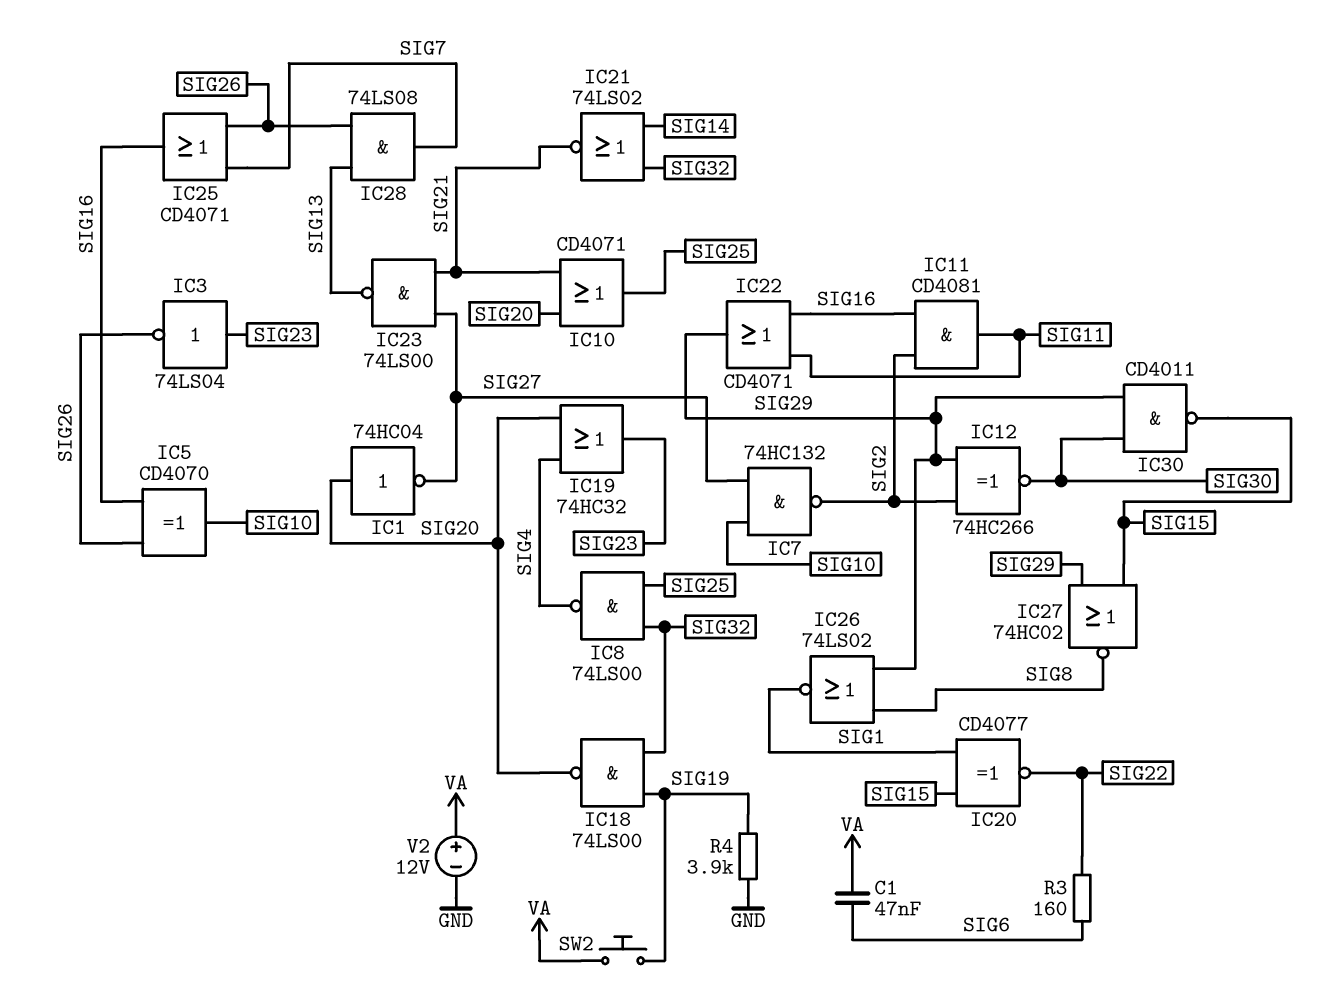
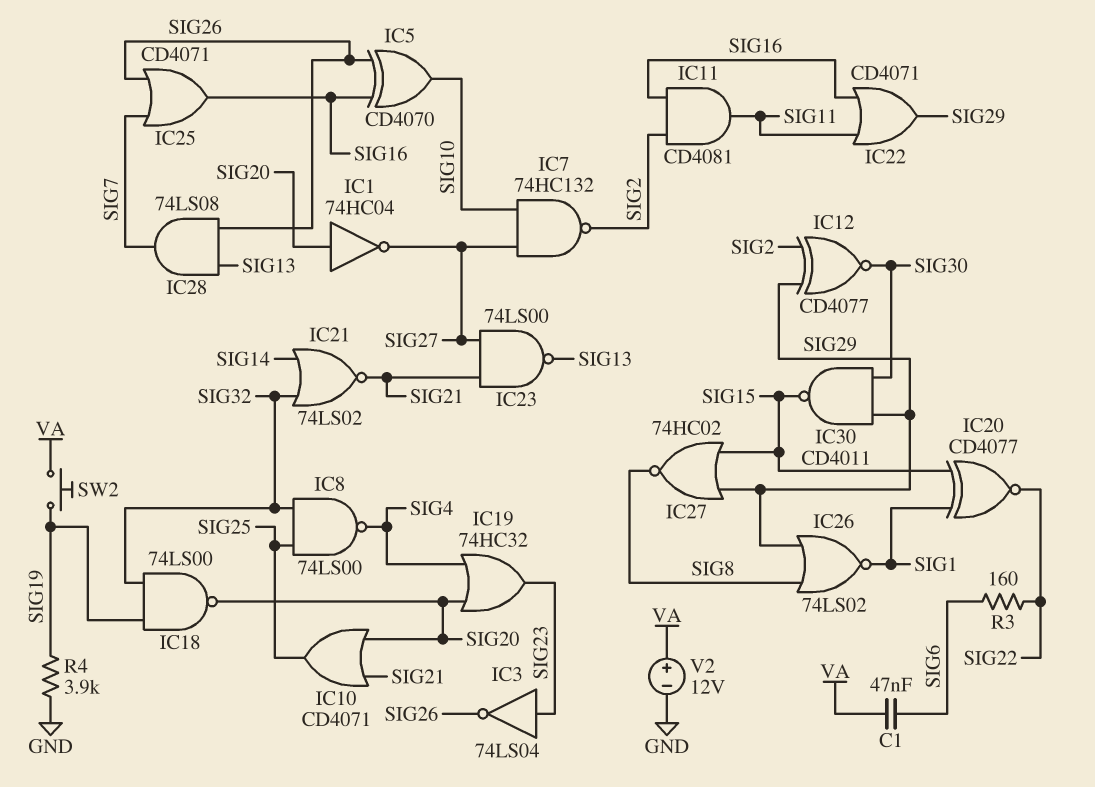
IC12: XNOR 74HC266 (in SIG2, in SIG29, out SIG30) -> XNOR CD4077 (in SIG2, in SIG29, out SIG30)

